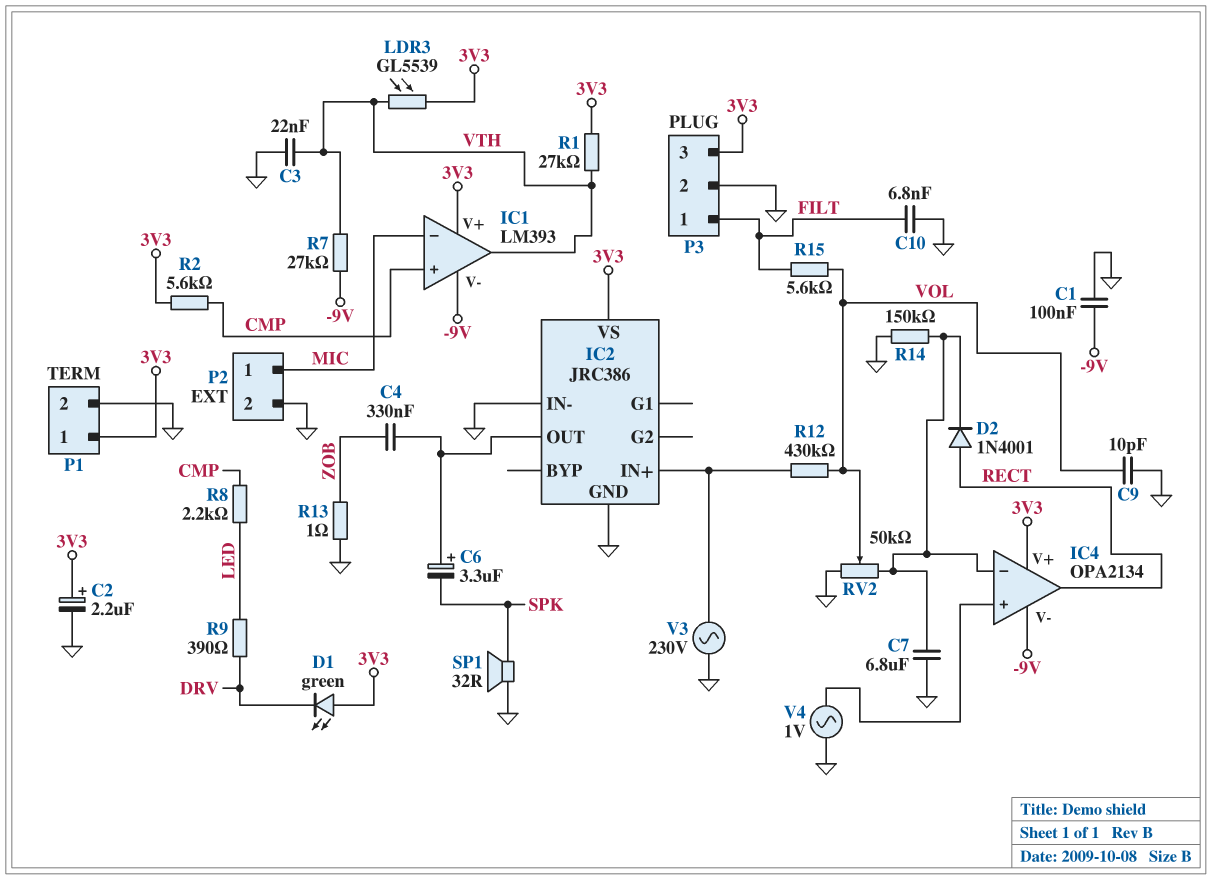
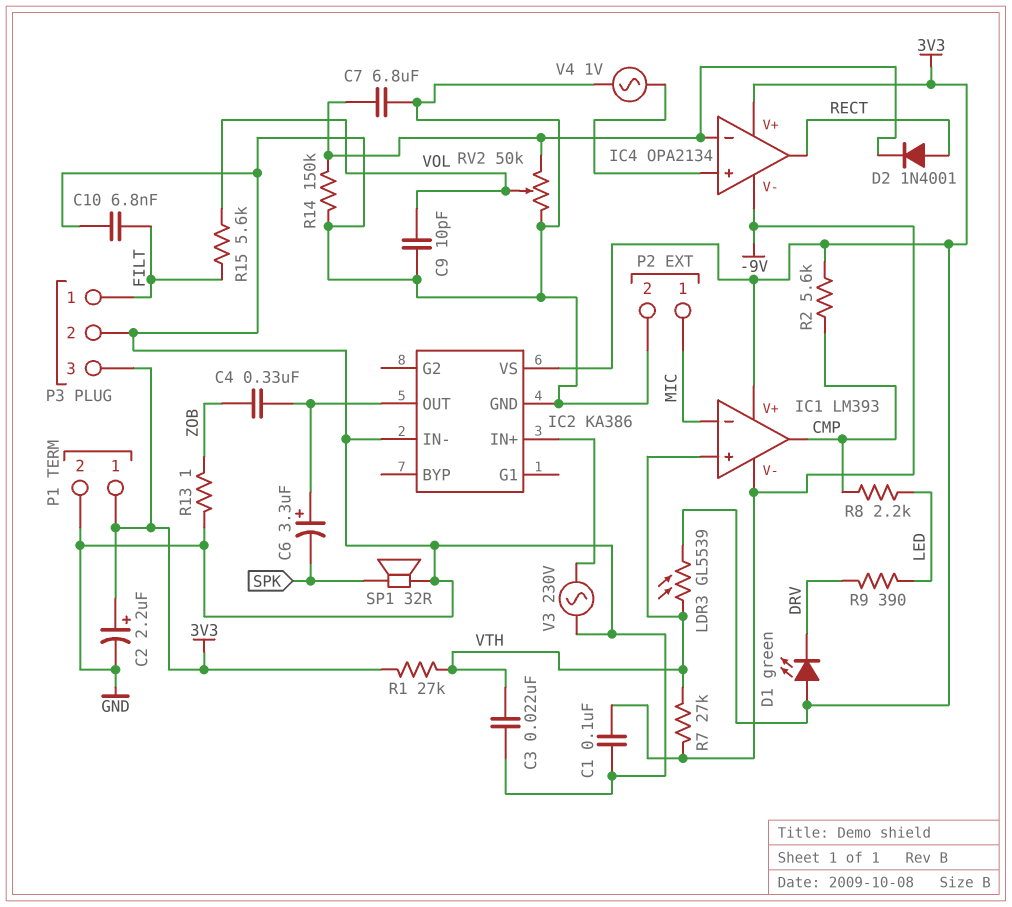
IC1 pin in+: CMP -> VTH
IC1 pin out: VTH -> CMP
IC2: JRC386 -> KA386
R12: 430k (IC2/IN+, VOL) -> none

